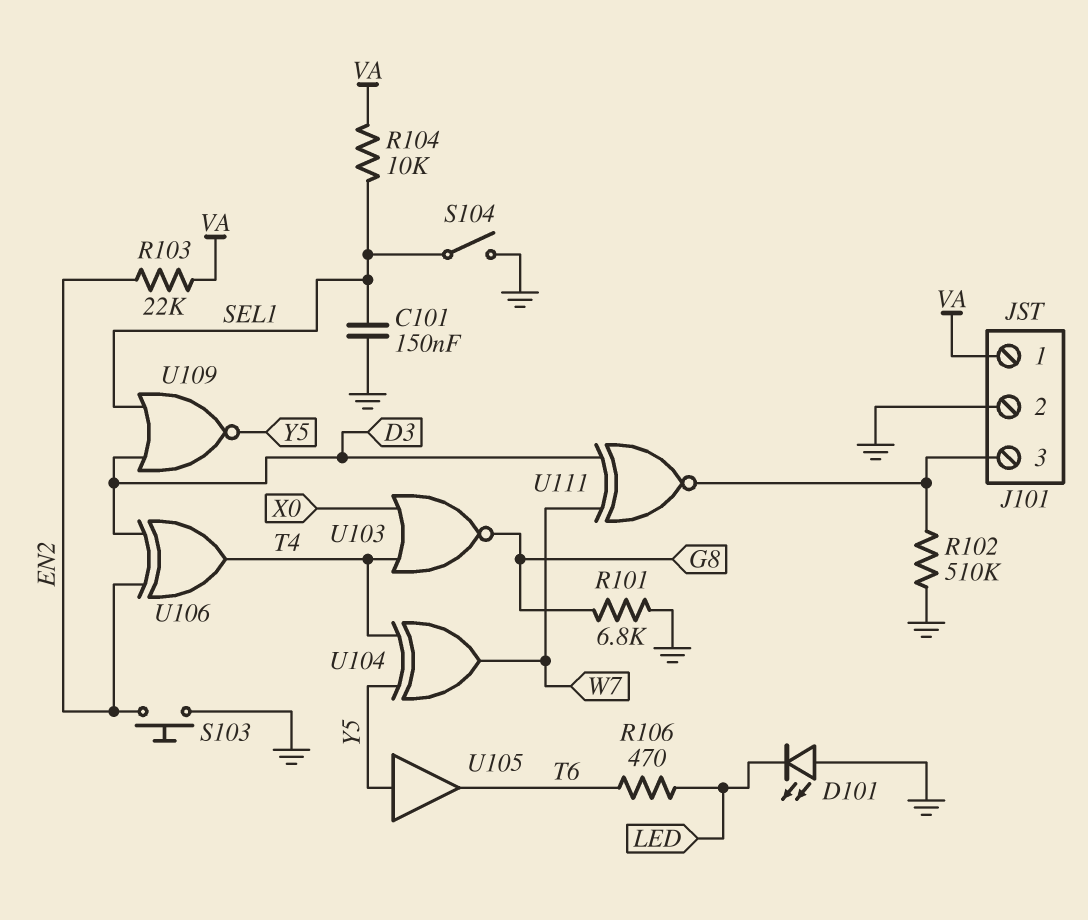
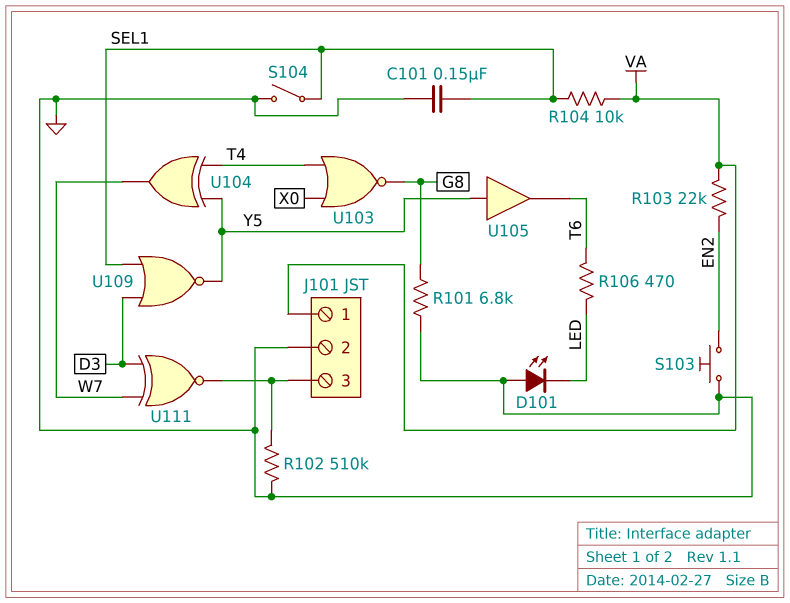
U106: XOR (in D3, in EN2, out T4) -> none

